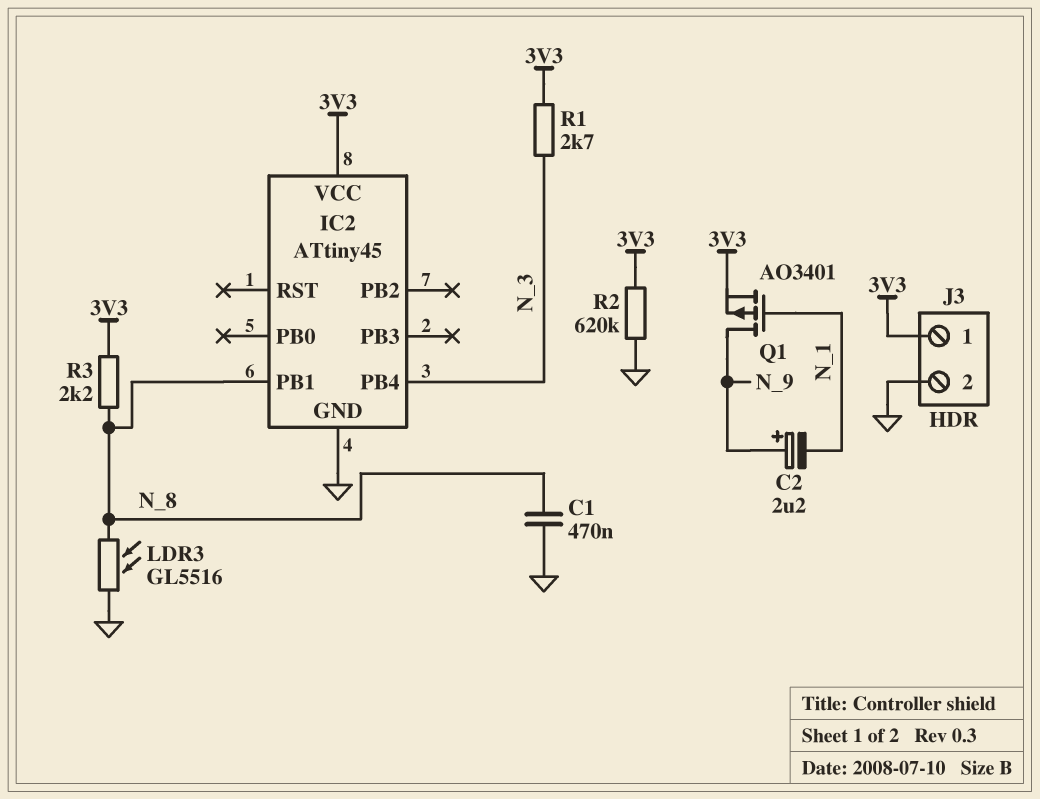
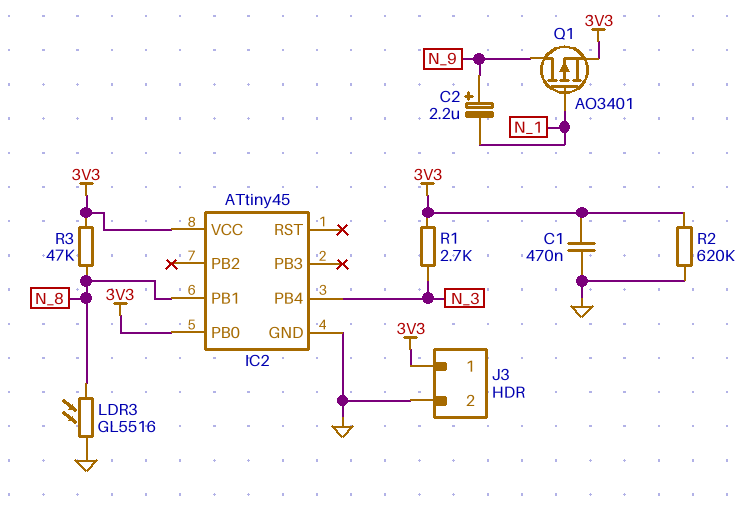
C1: 470nF (GND, N_8) -> 470nF (3V3, GND)
IC2 pin PB0: none -> 3V3
R3: 2.2k (3V3, N_8) -> 47k (3V3, N_8)

